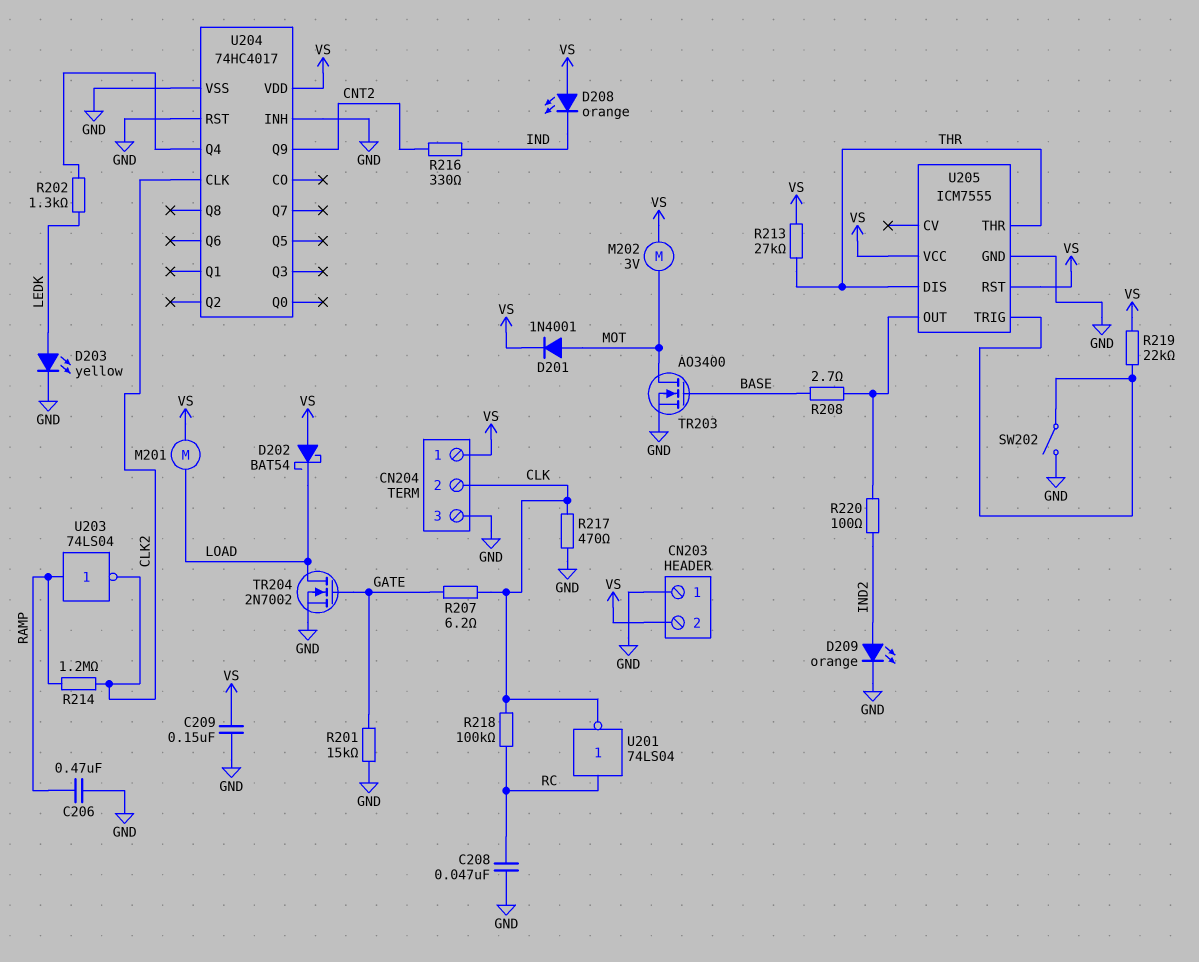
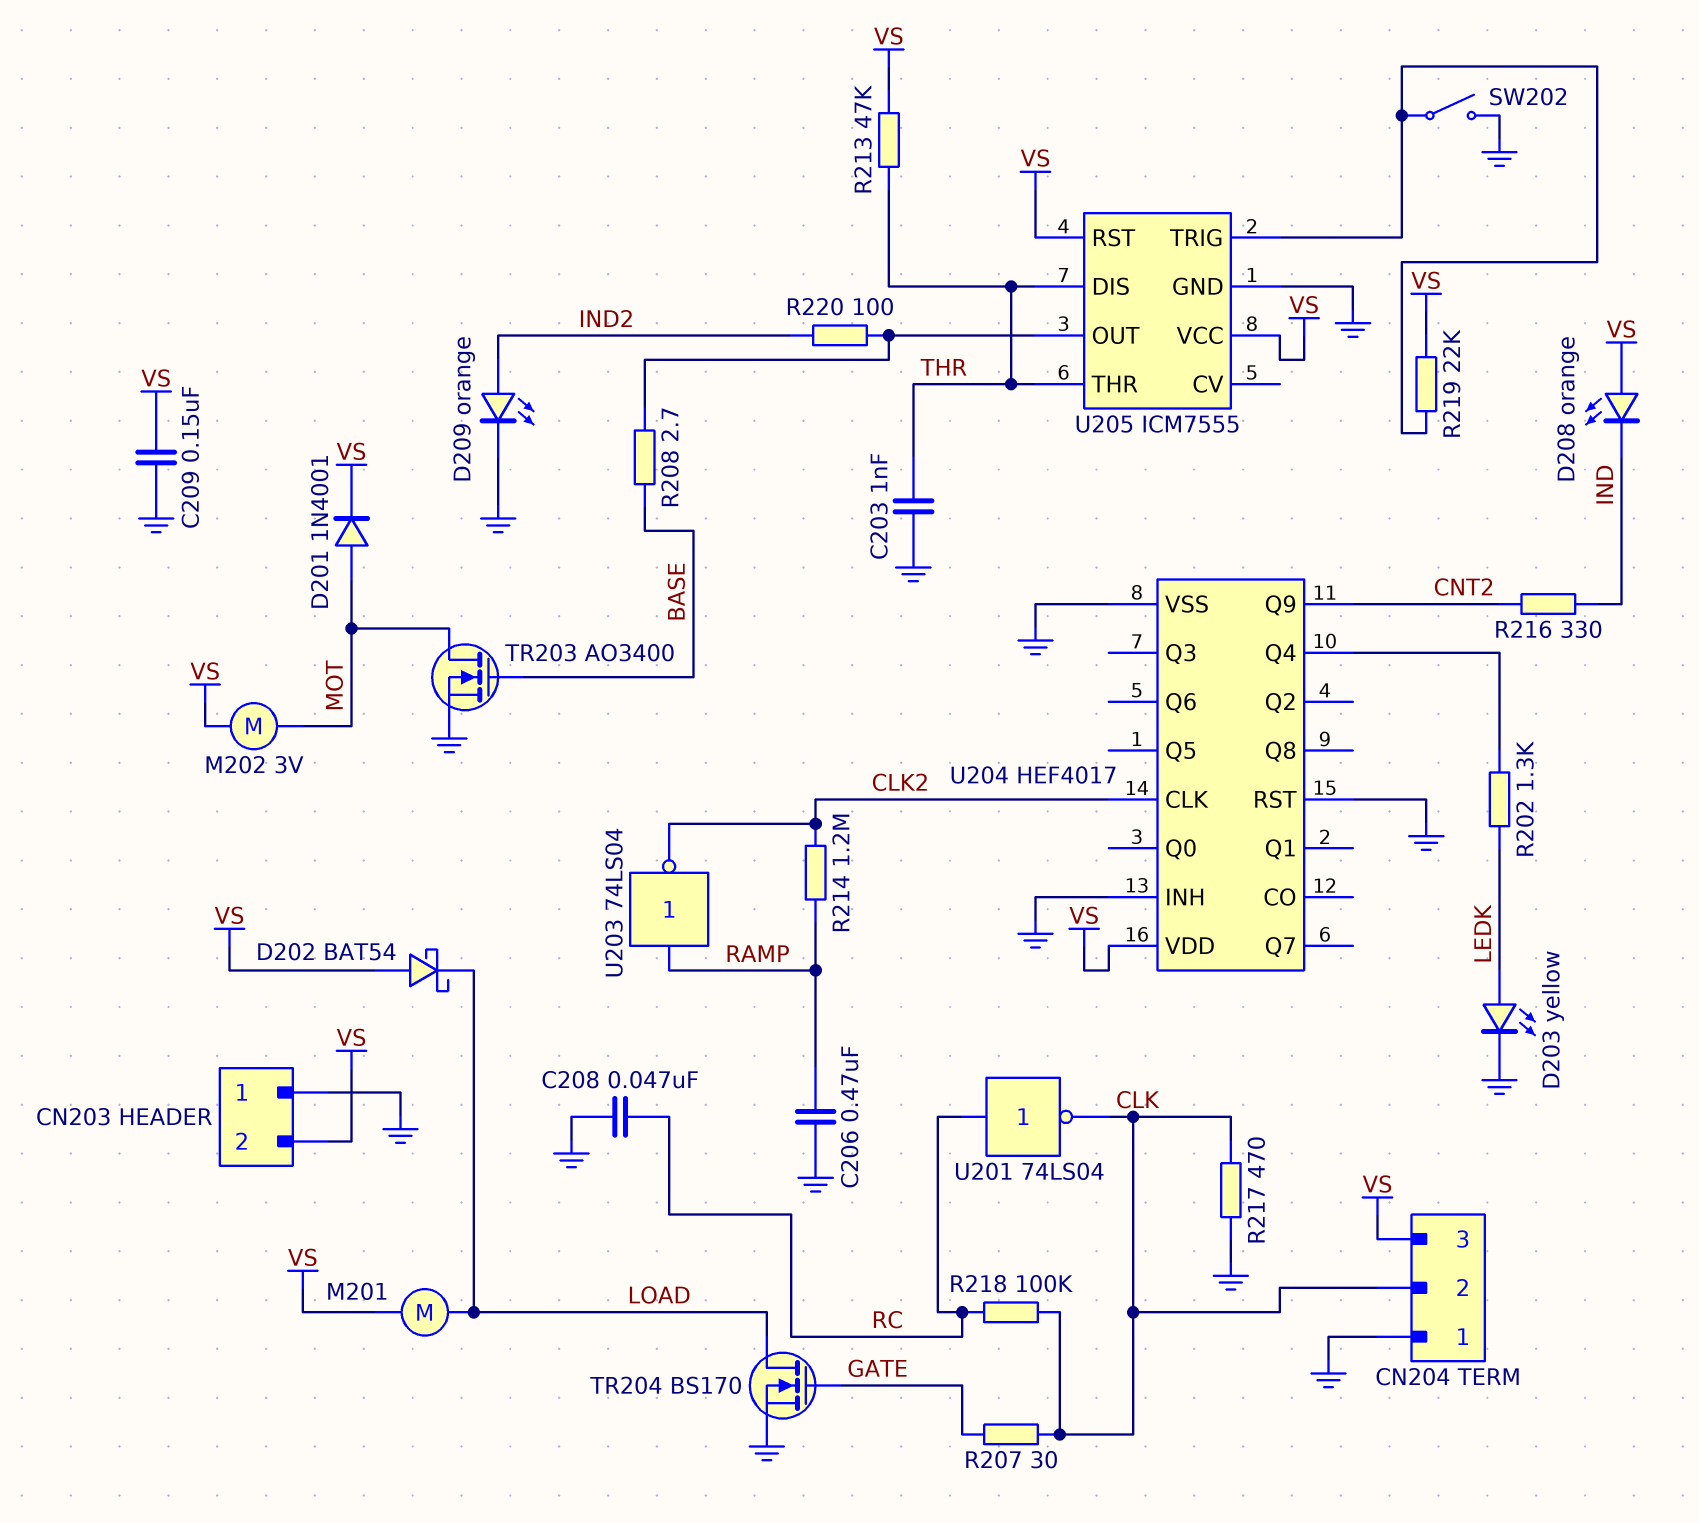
C203: none -> 1nF (GND, THR)
CN204 pin 1: VS -> GND
CN204 pin 3: GND -> VS
R201: 15k (GATE, GND) -> none
R207: 6.2 (CLK, GATE) -> 30 (CLK, GATE)
R213: 27k (THR, VS) -> 47k (THR, VS)
TR204: NMOS 2N7002 (G GATE, D LOAD, S GND) -> NMOS BS170 (G GATE, D LOAD, S GND)
U204: 74HC4017 -> HEF4017

